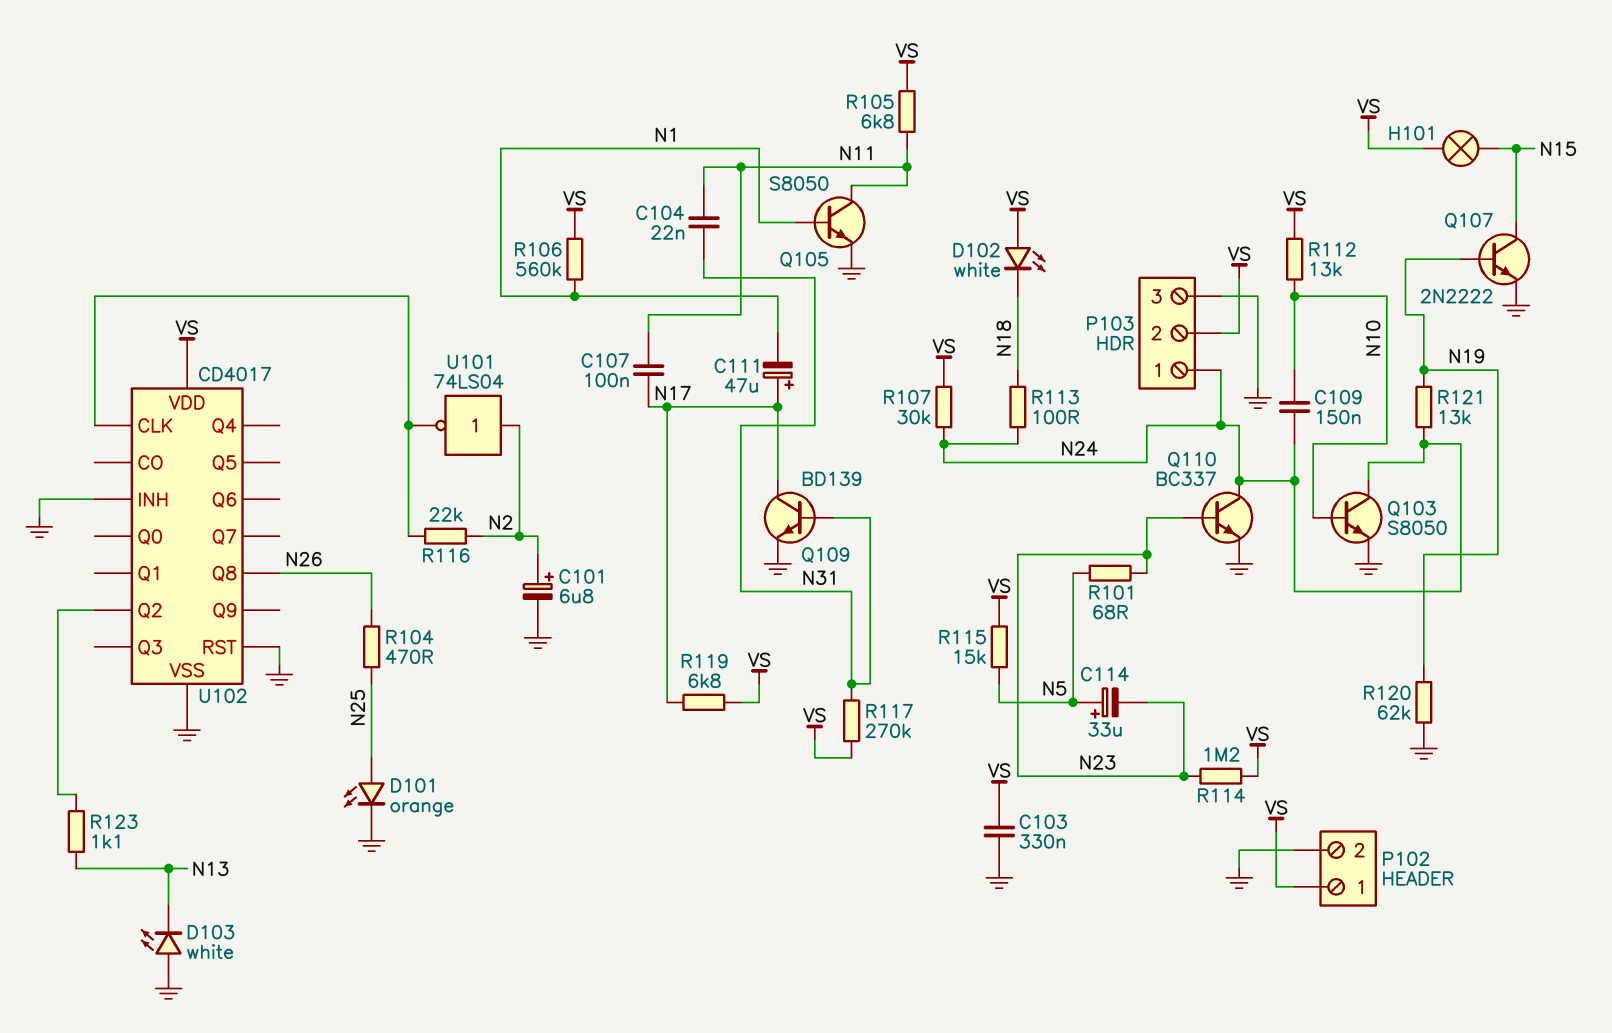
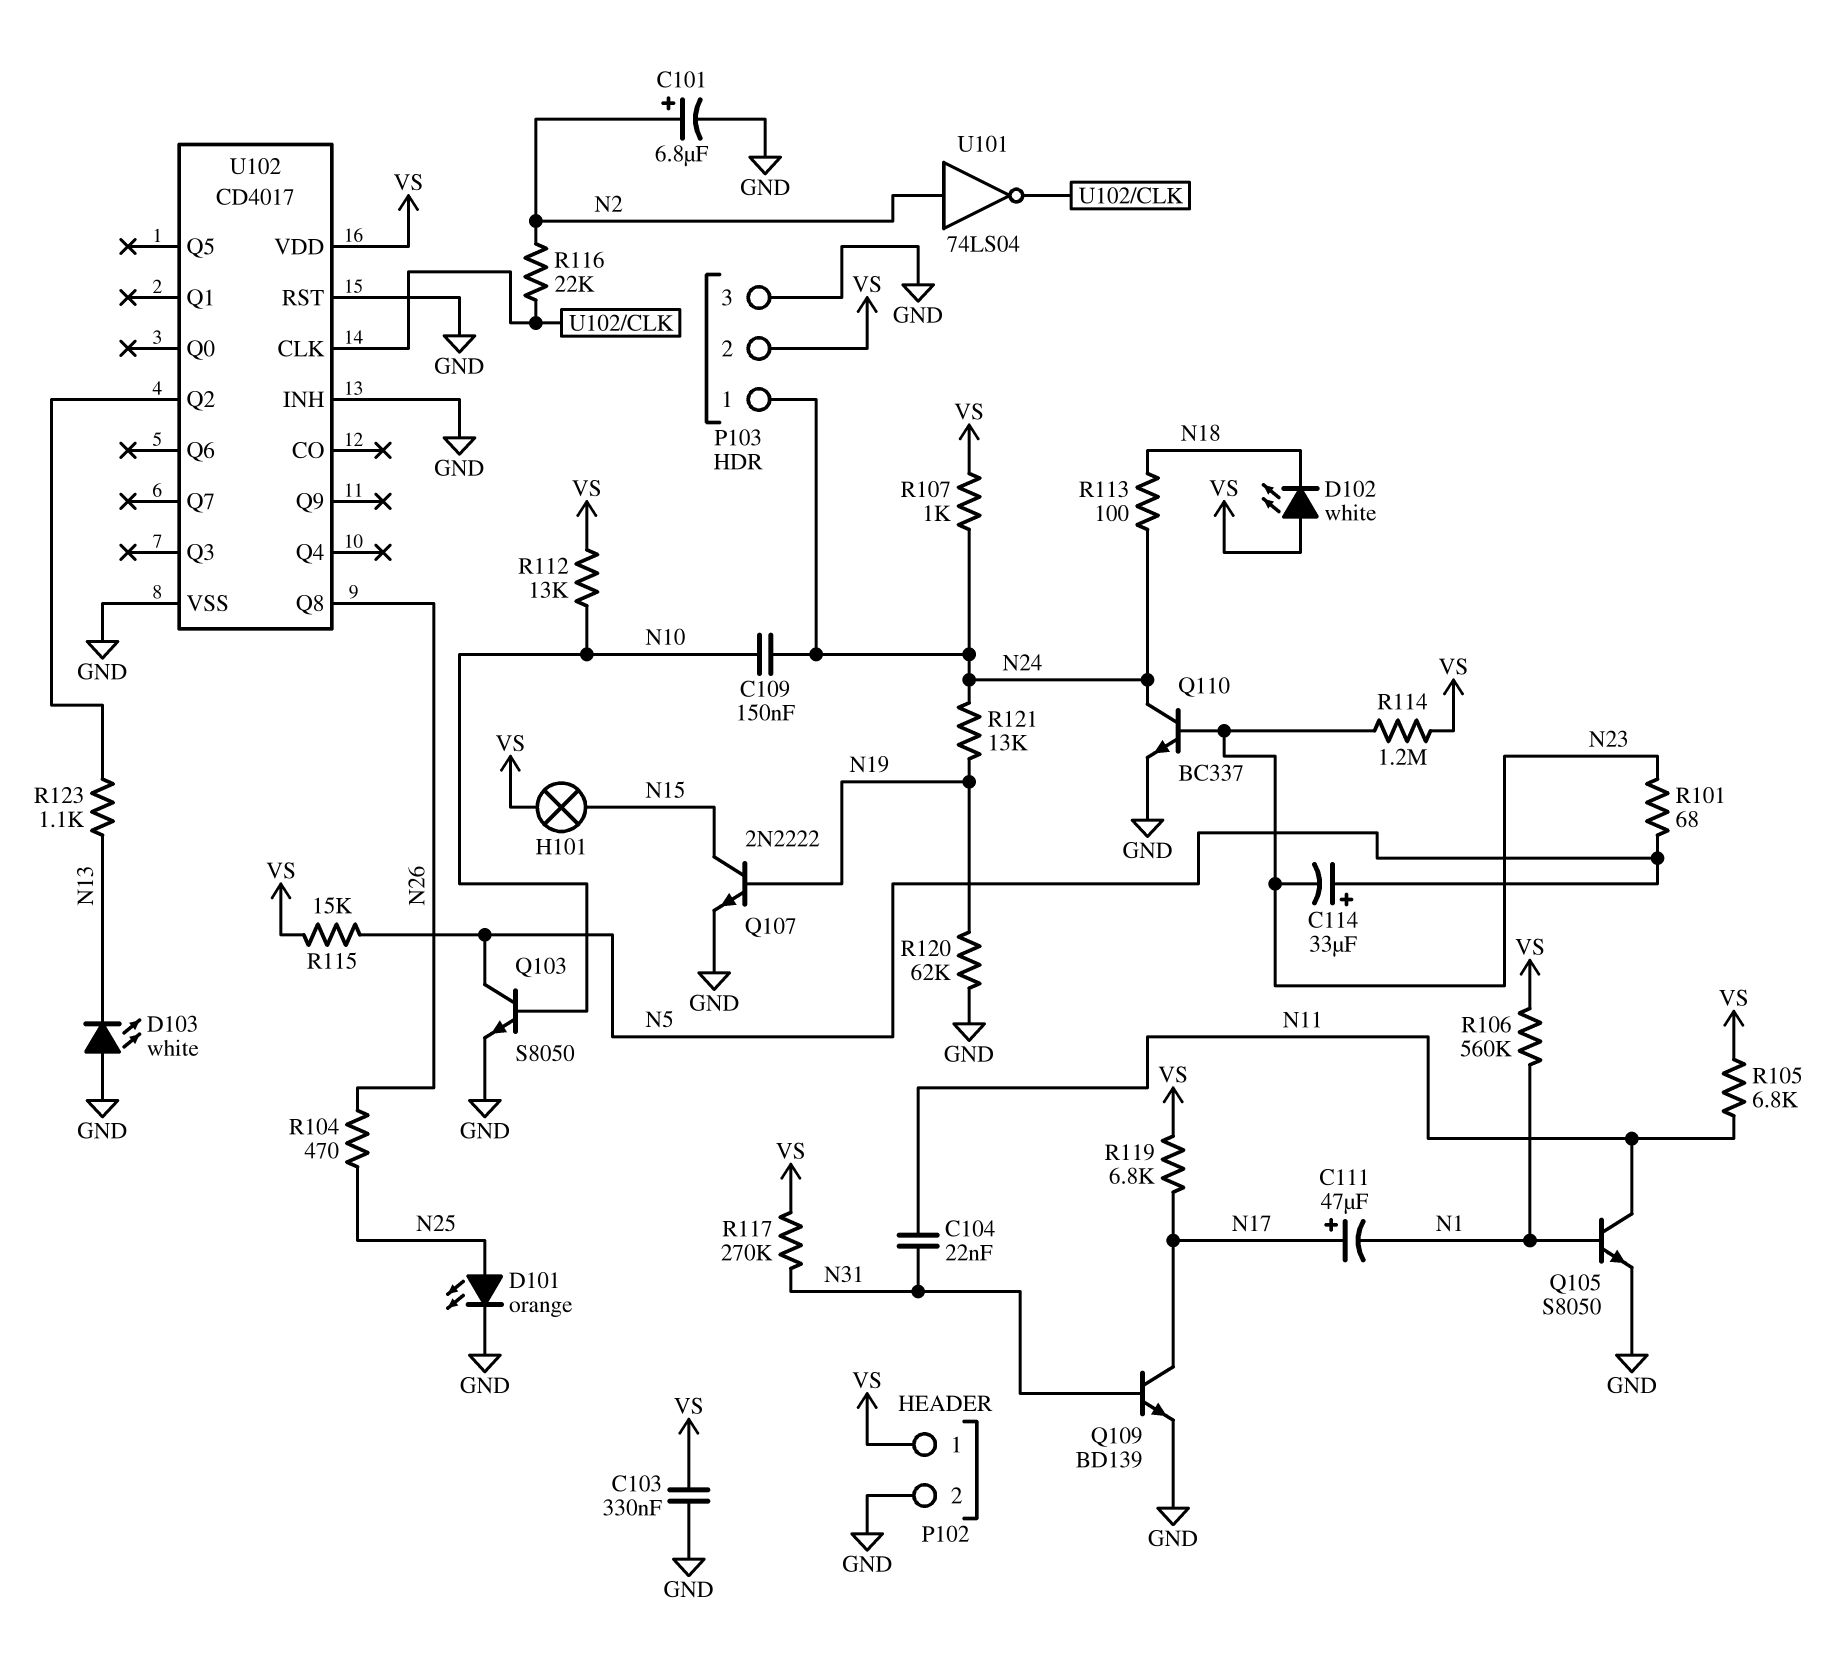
C107: 100nF (N11, N17) -> none
Q103: NPN S8050 (B N10, C N24, E GND) -> NPN S8050 (B N10, C N5, E GND)
R107: 30k (N24, VS) -> 1k (N24, VS)

